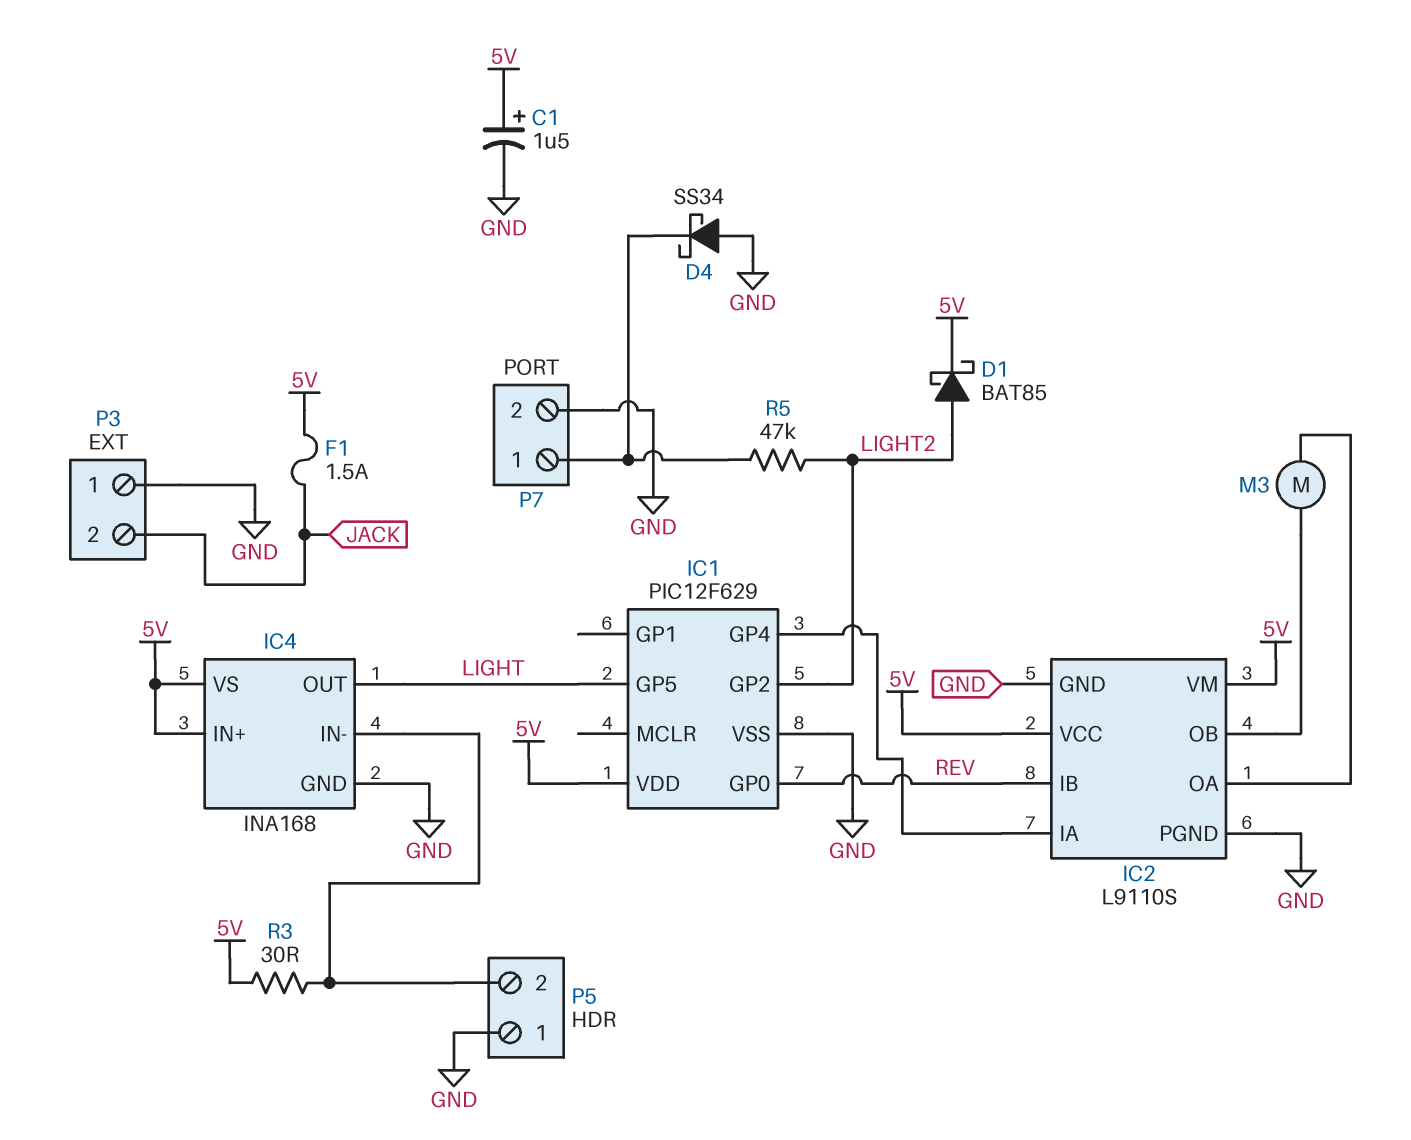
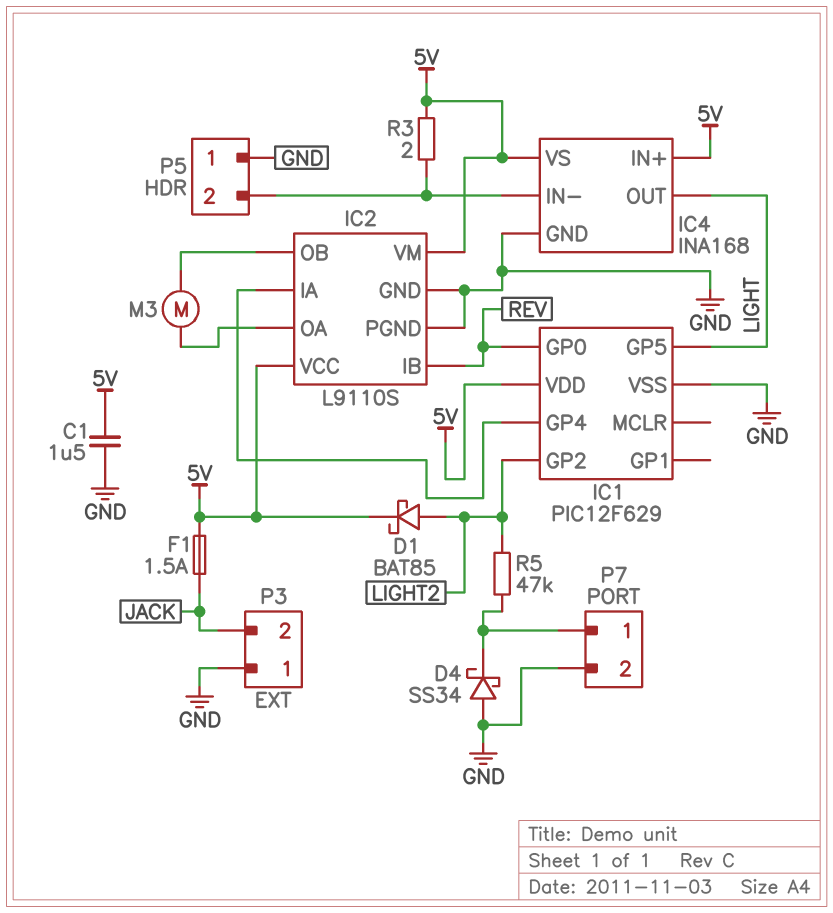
C1: 1.5uF (plus 5V, minus GND) -> 1.5uF (5V, GND)
R3: 30 (5V, IC4/IN-) -> 2 (5V, IC4/IN-)

